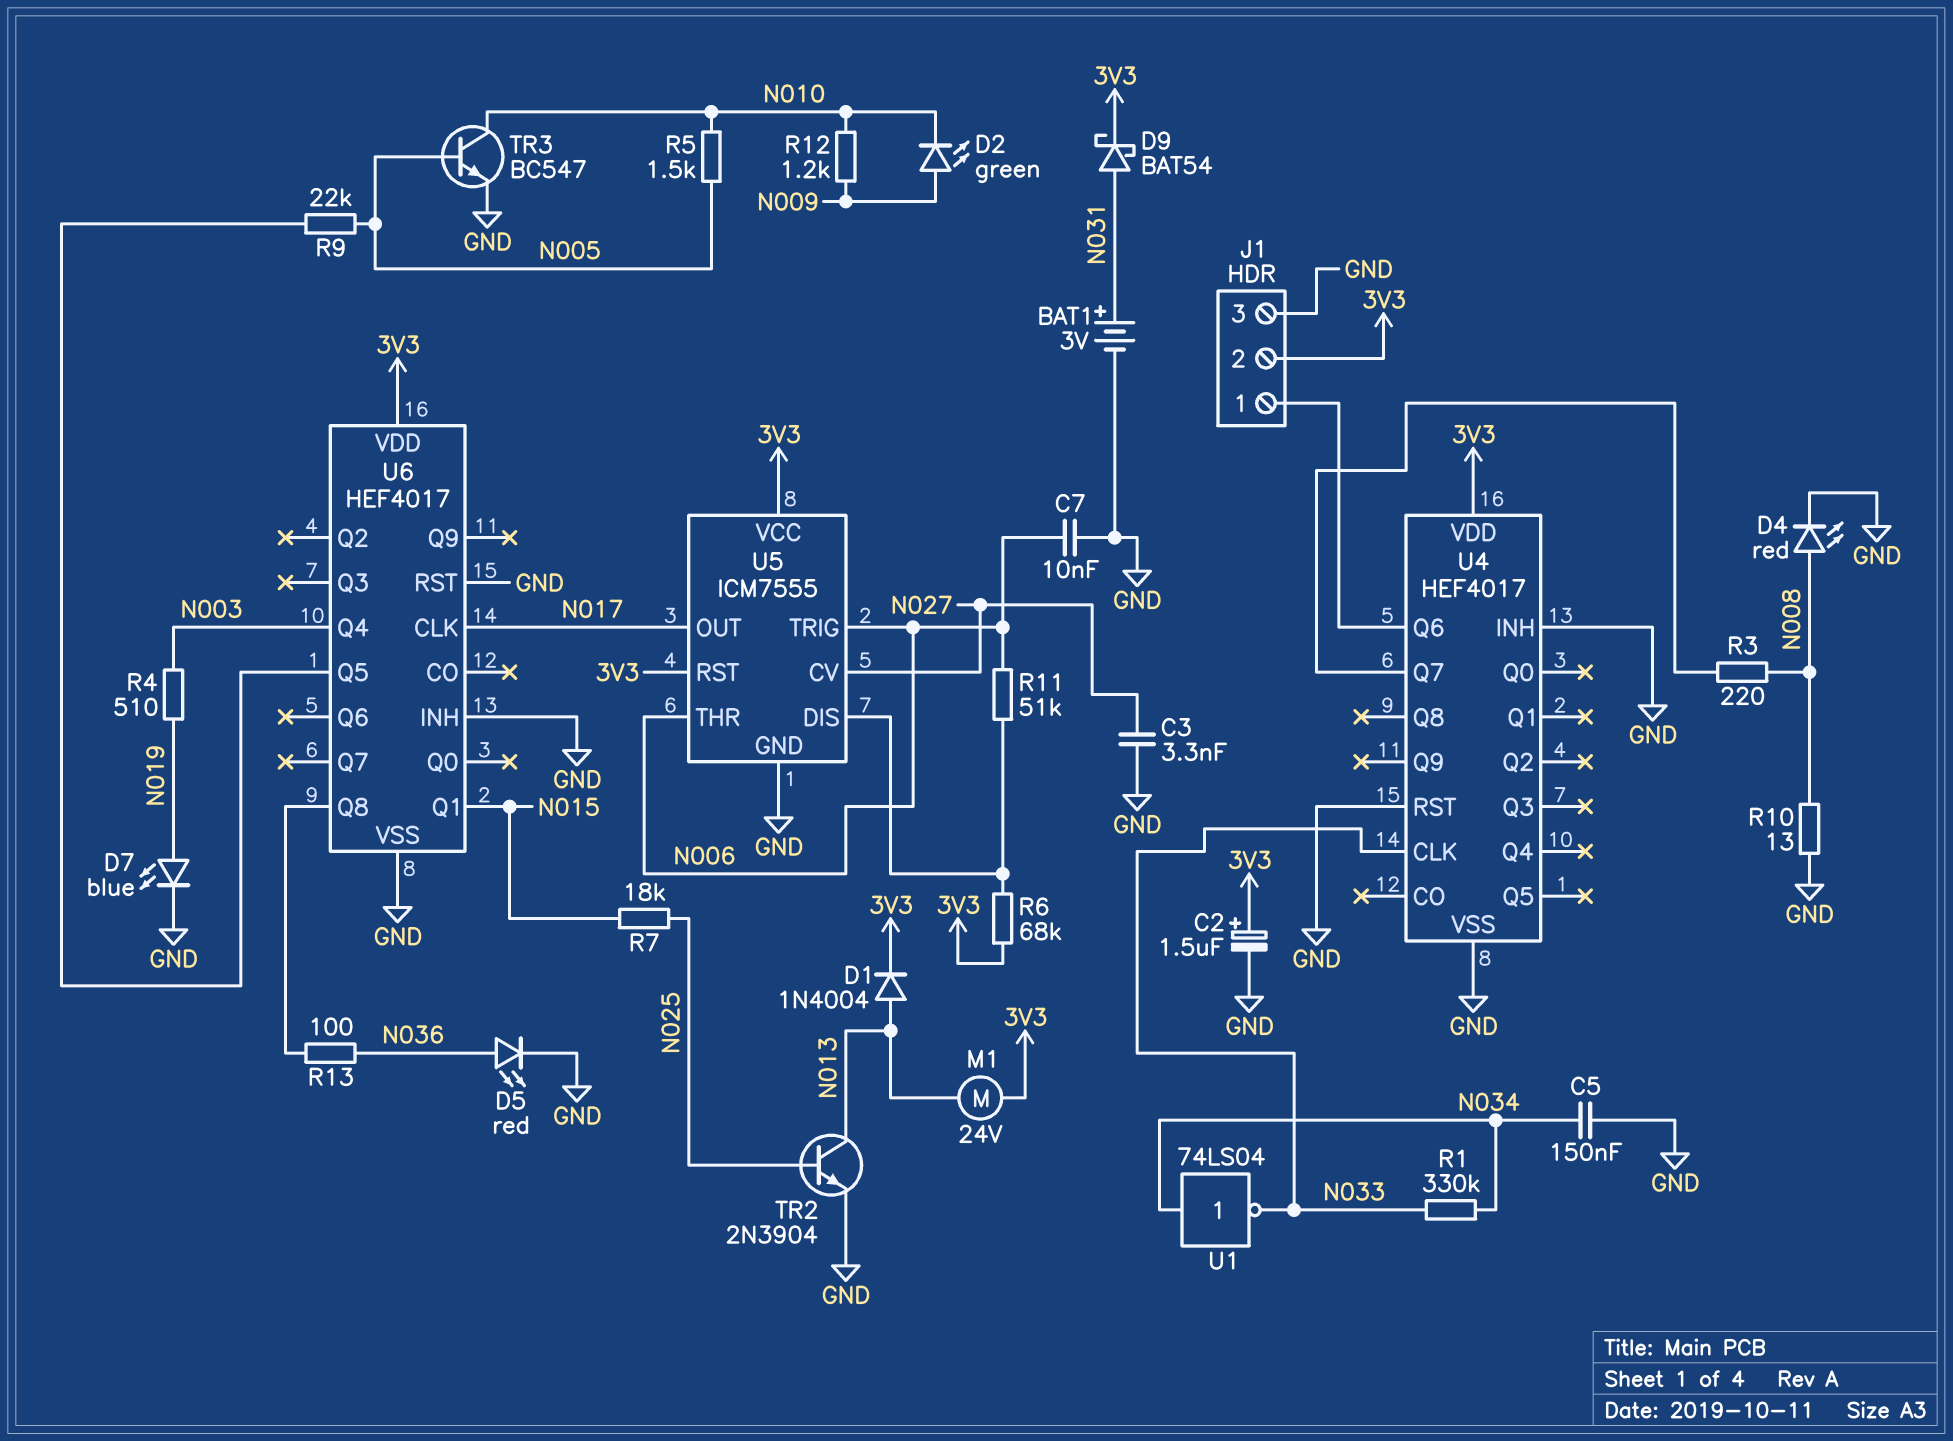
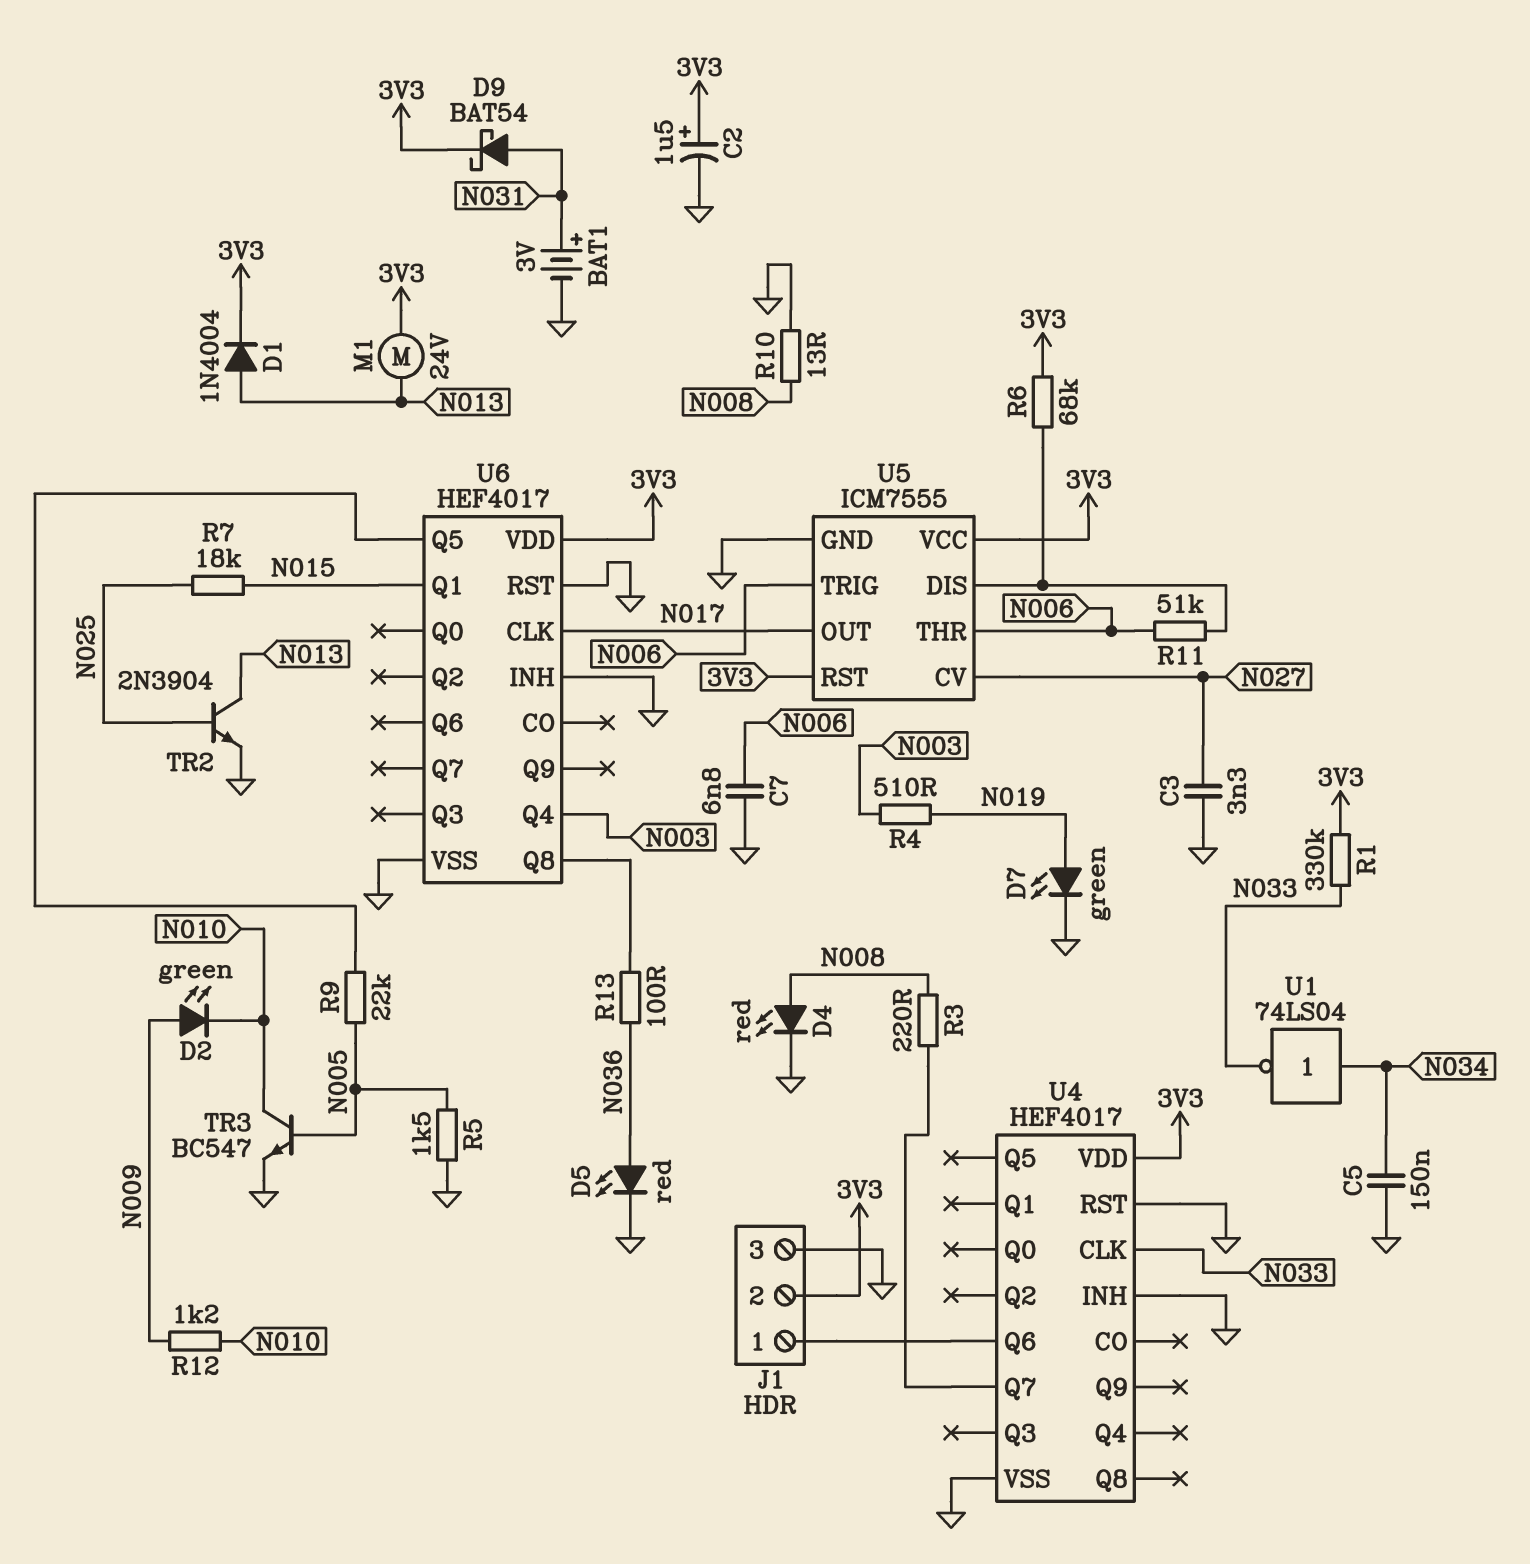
C7: 10nF (GND, N006) -> 6.8nF (GND, N006)
D7: LED blue (A N019, K GND) -> LED green (A N019, K GND)
R1: 330k (N033, N034) -> 330k (3V3, N033)
R5: 1.5k (N005, N010) -> 1.5k (GND, N005)

